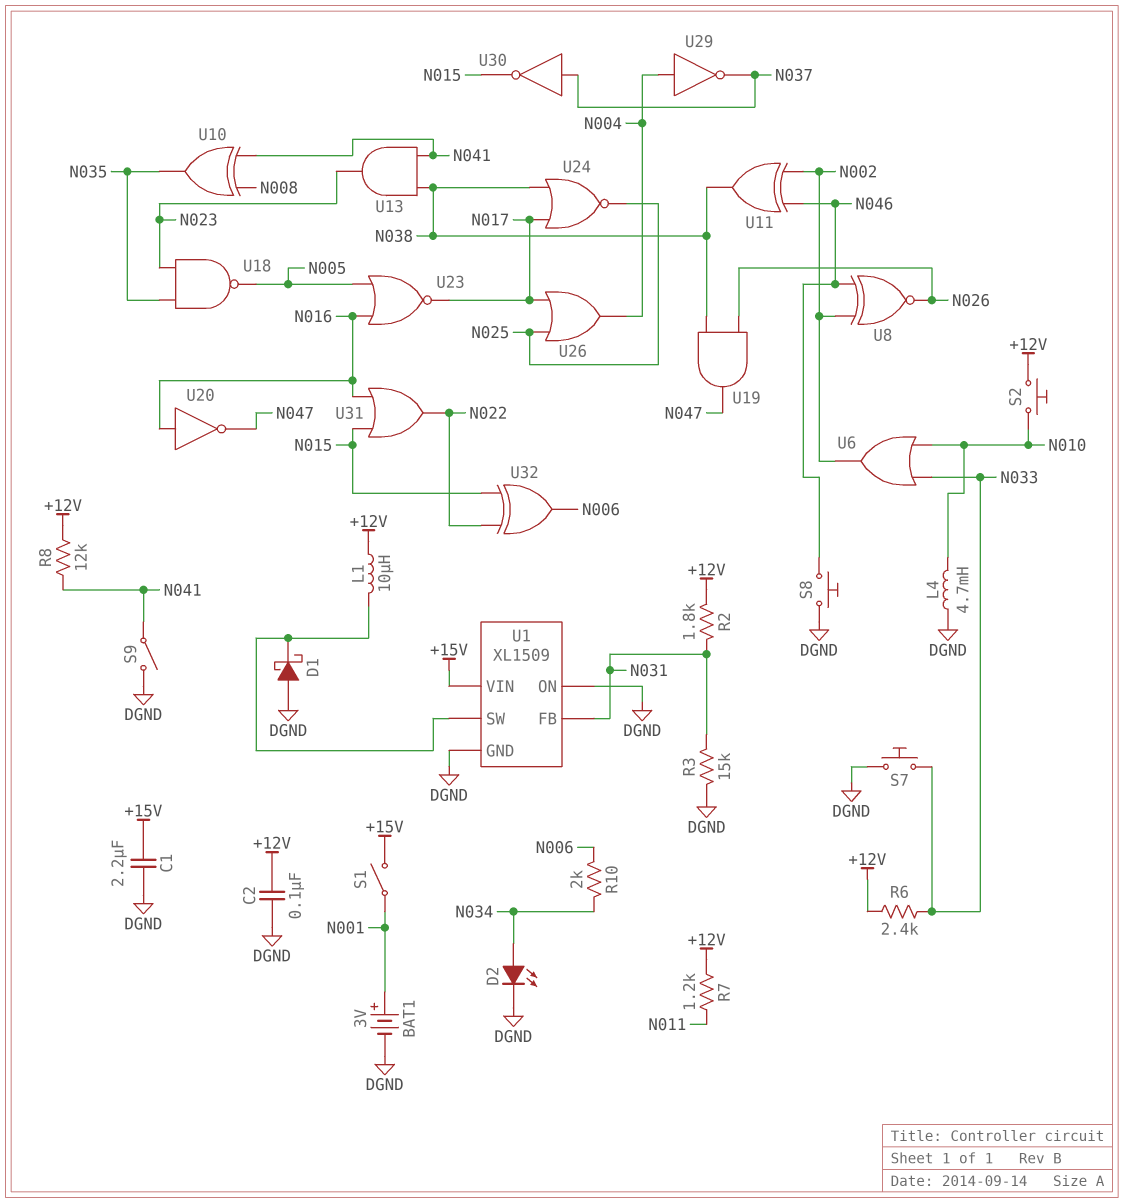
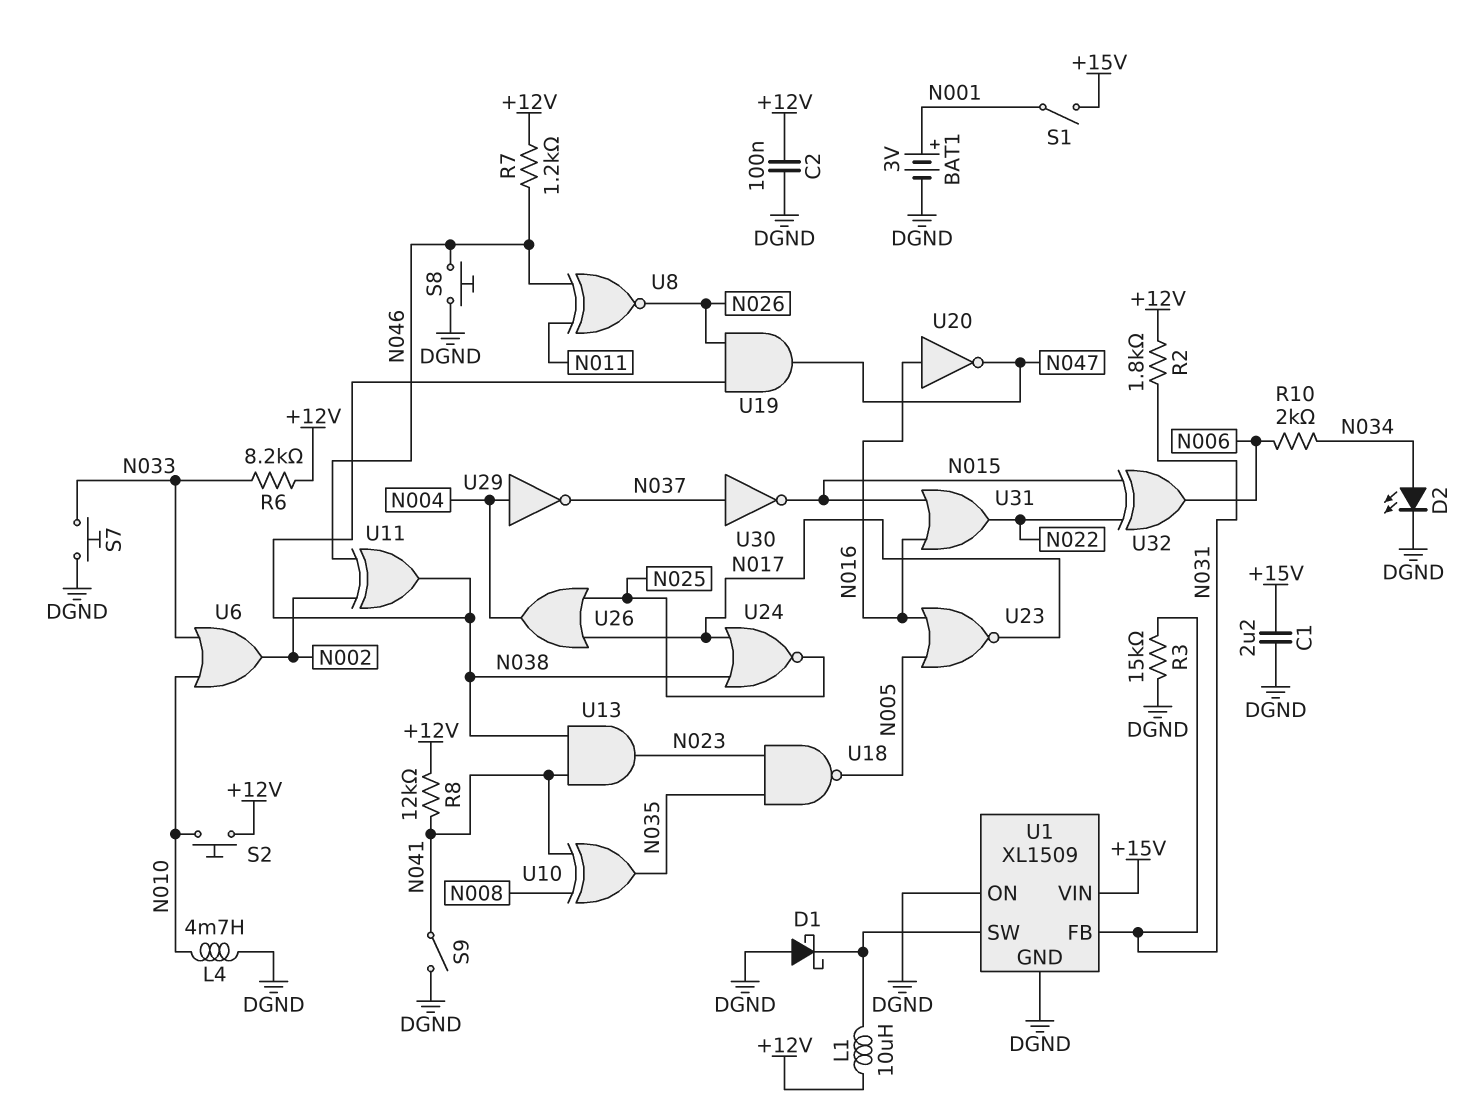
R6: 2.4k (+12V, N033) -> 8.2k (+12V, N033)
R7: 1.2k (+12V, N011) -> 1.2k (+12V, N046)
U8: XNOR (in N002, in N046, out N026) -> XNOR (in N011, in N046, out N026)

